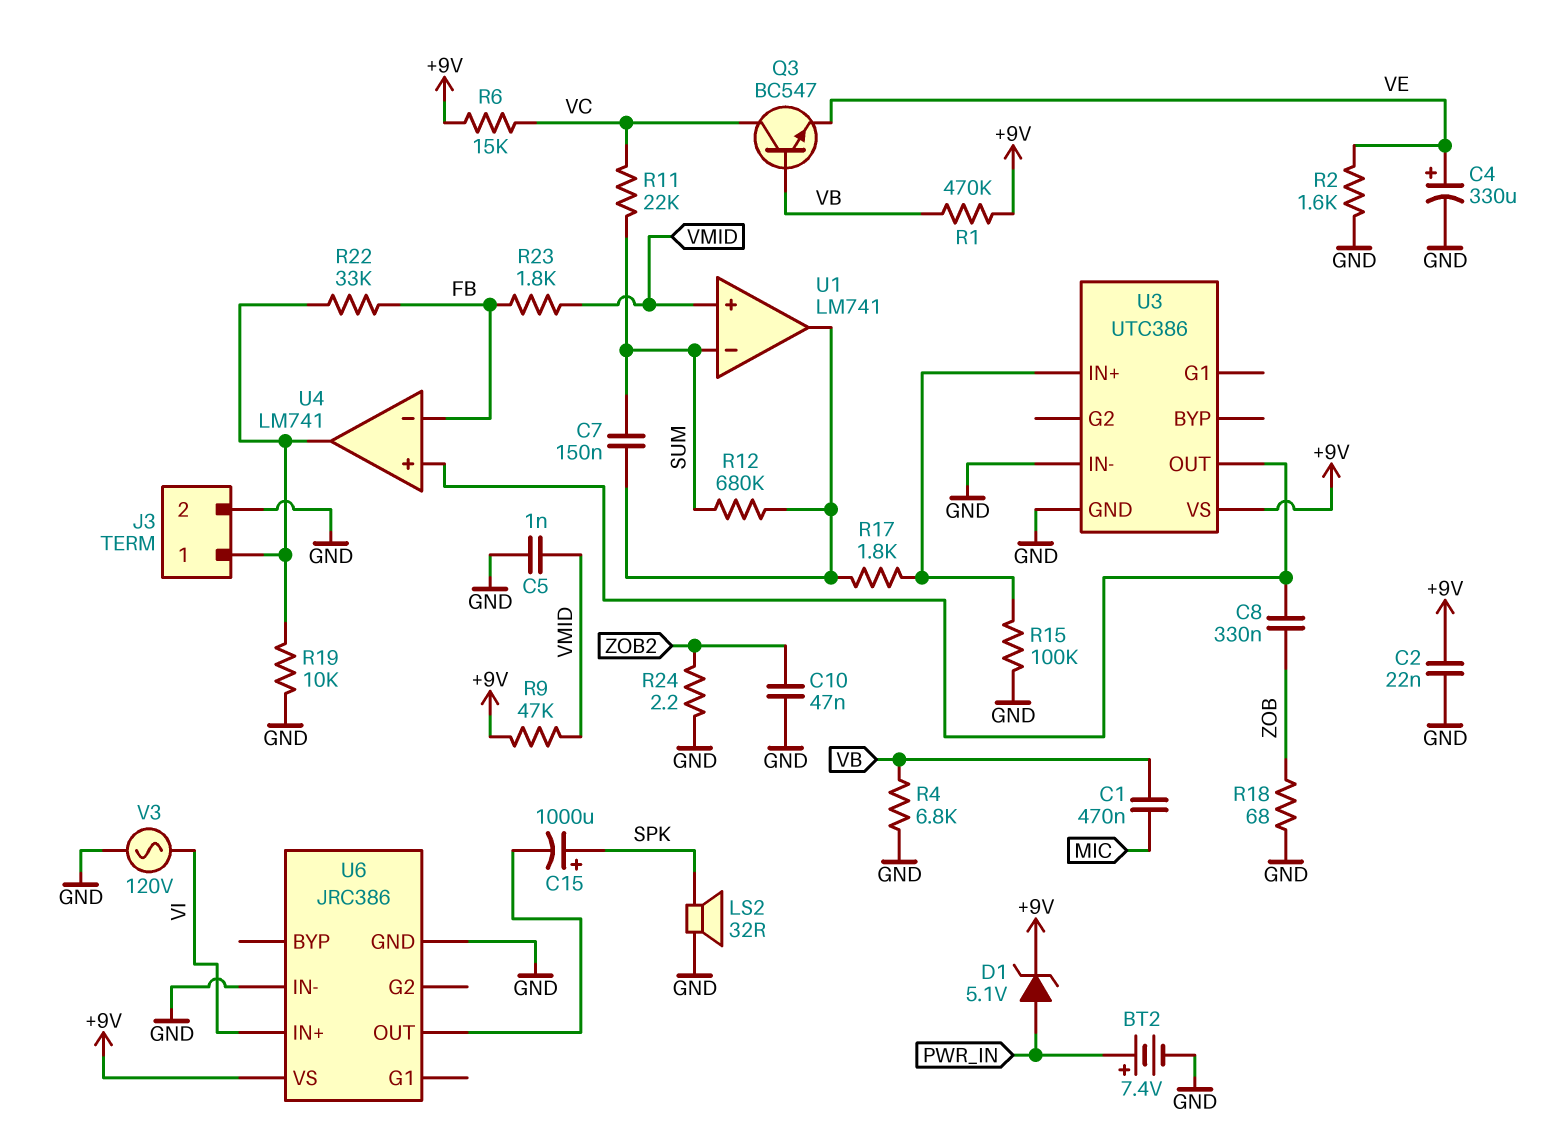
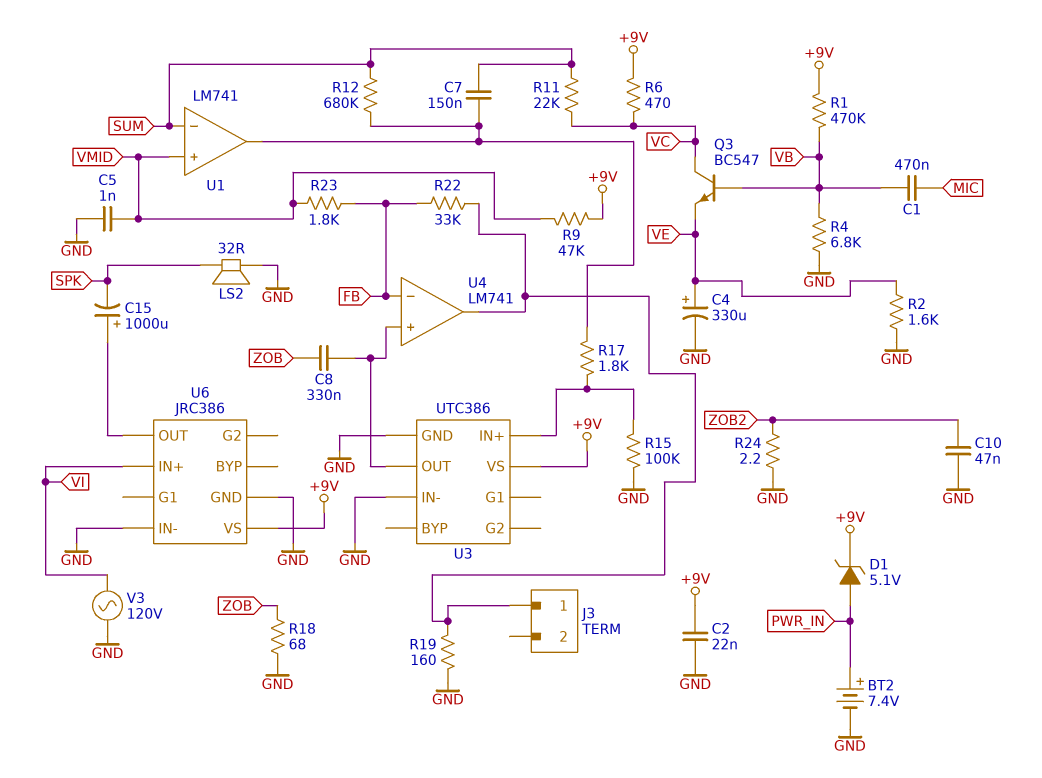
C15: 1000uF (plus SPK, minus U6/OUT) -> 1000uF (plus U6/OUT, minus SPK)
J3 pin 2: GND -> none
R6: 15k (+9V, VC) -> 470 (+9V, VC)
R19: 10k (GND, J3/1) -> 160 (GND, J3/1)

